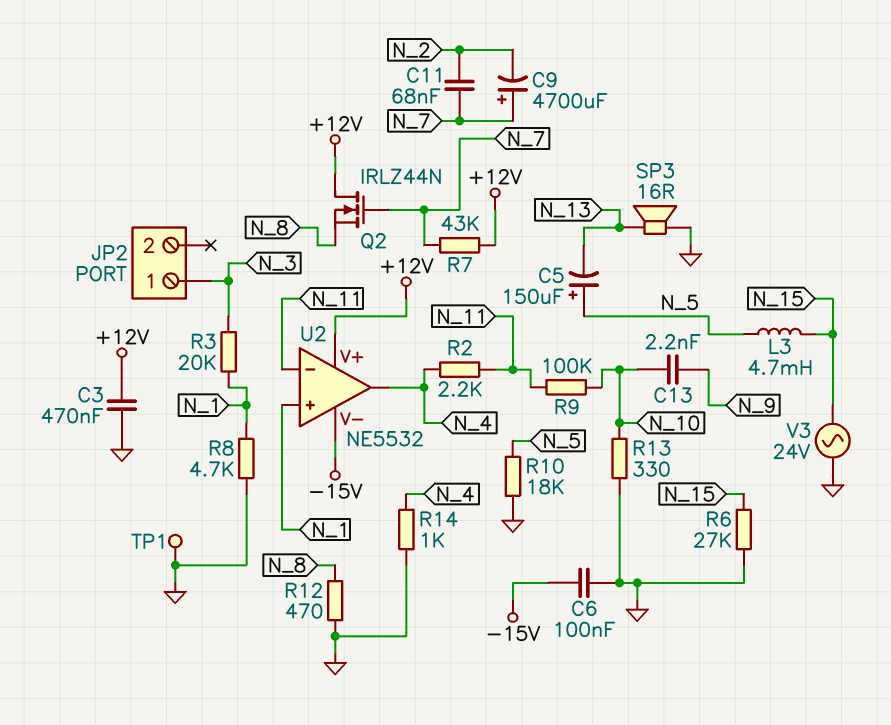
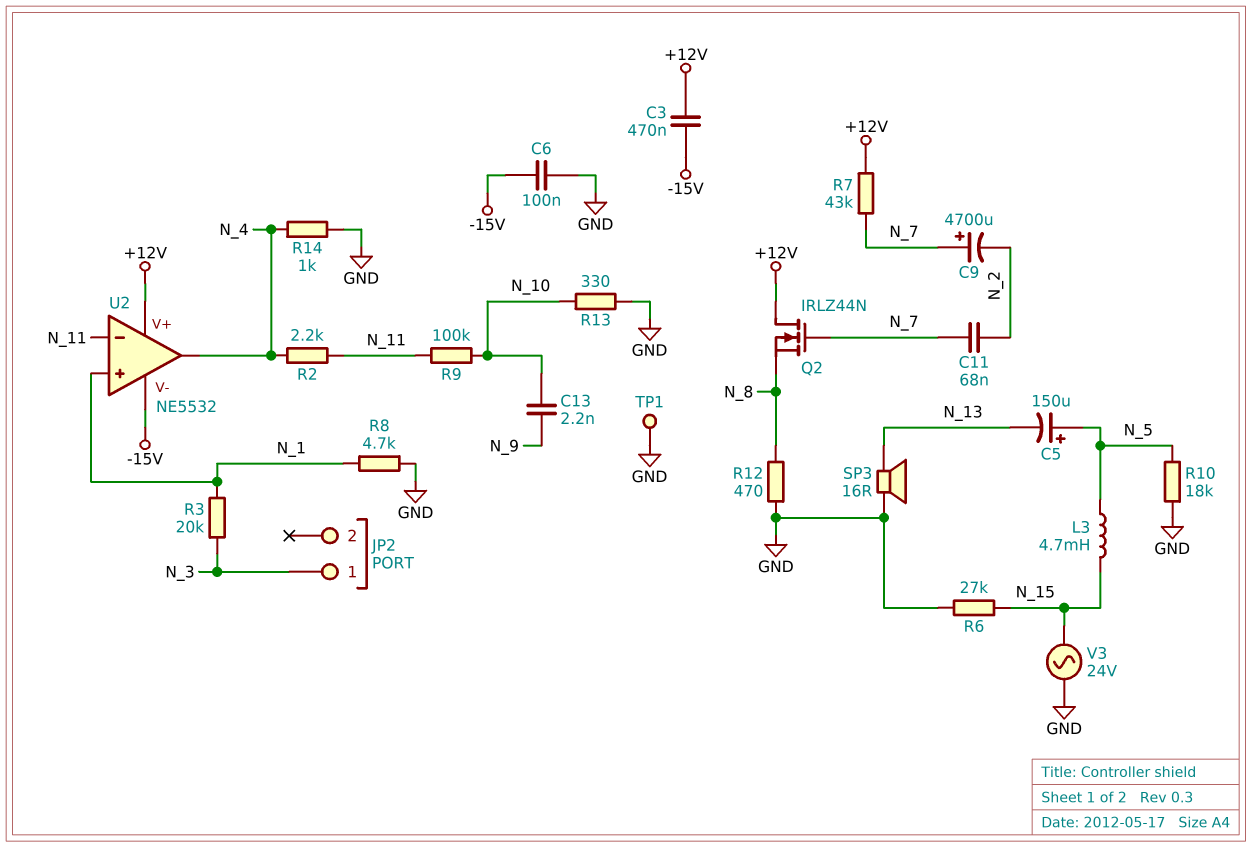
C3: 470nF (+12V, GND) -> 470nF (+12V, -15V)

